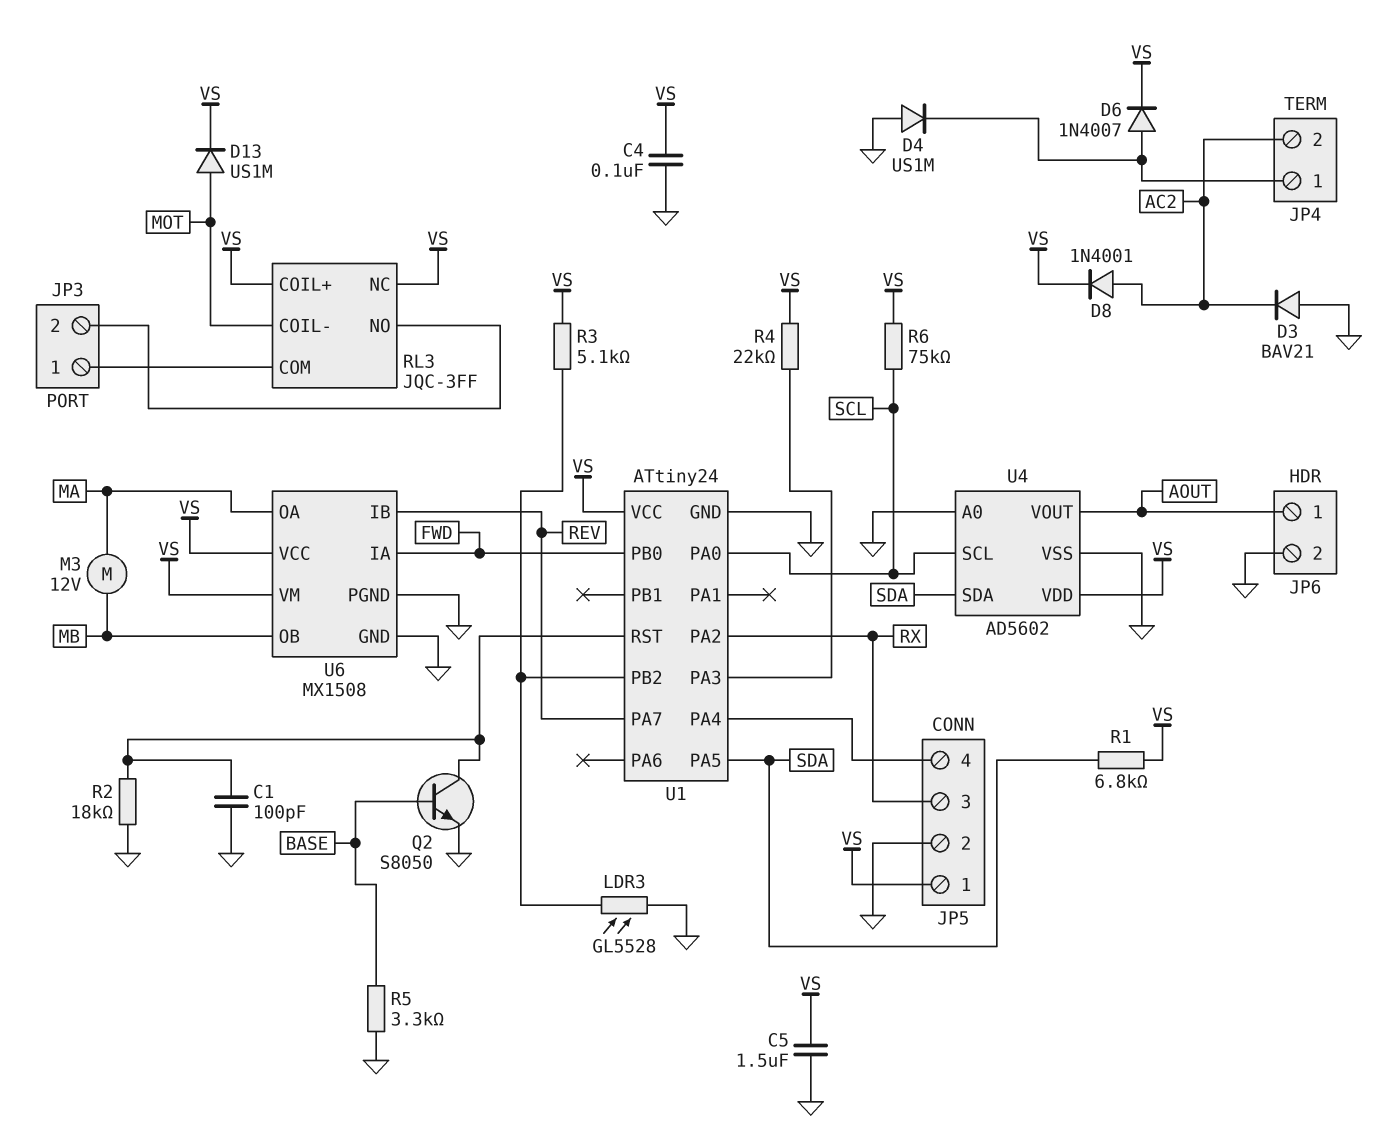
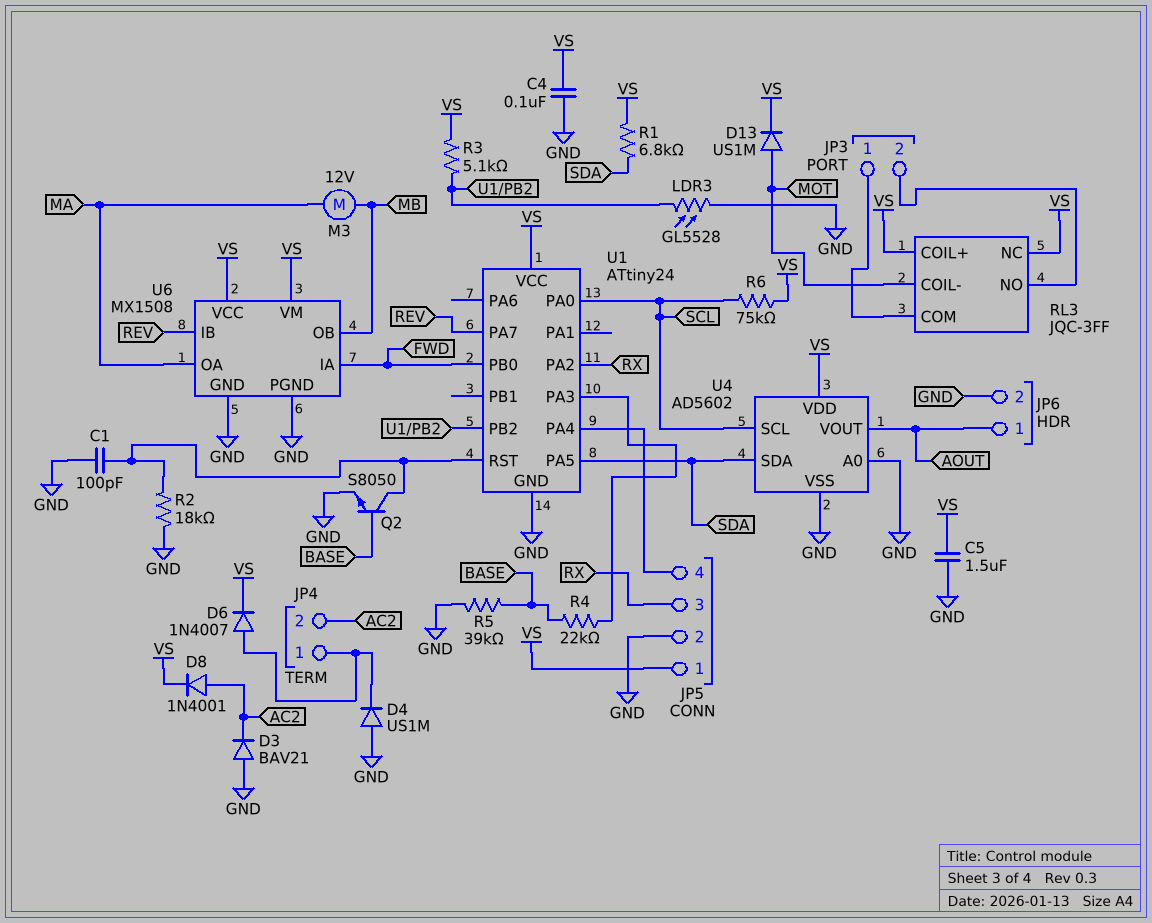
R4: 22k (U1/PA3, VS) -> 22k (BASE, U1/PA3)
R5: 3.3k (BASE, GND) -> 39k (BASE, GND)

